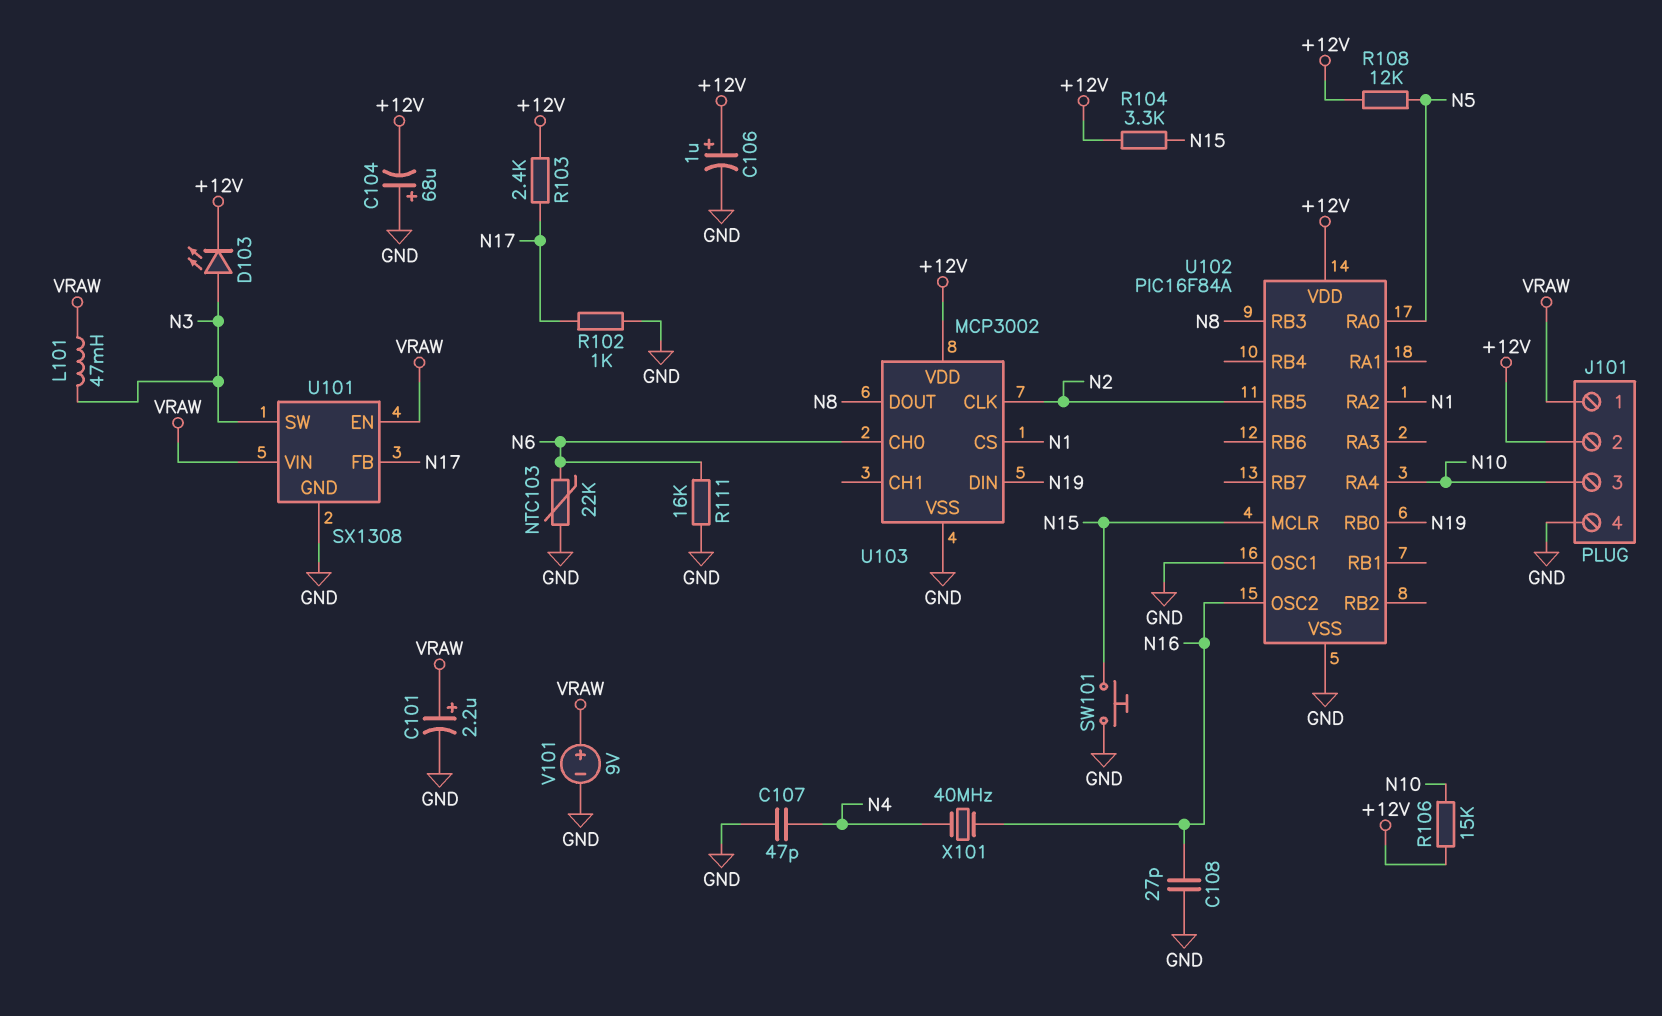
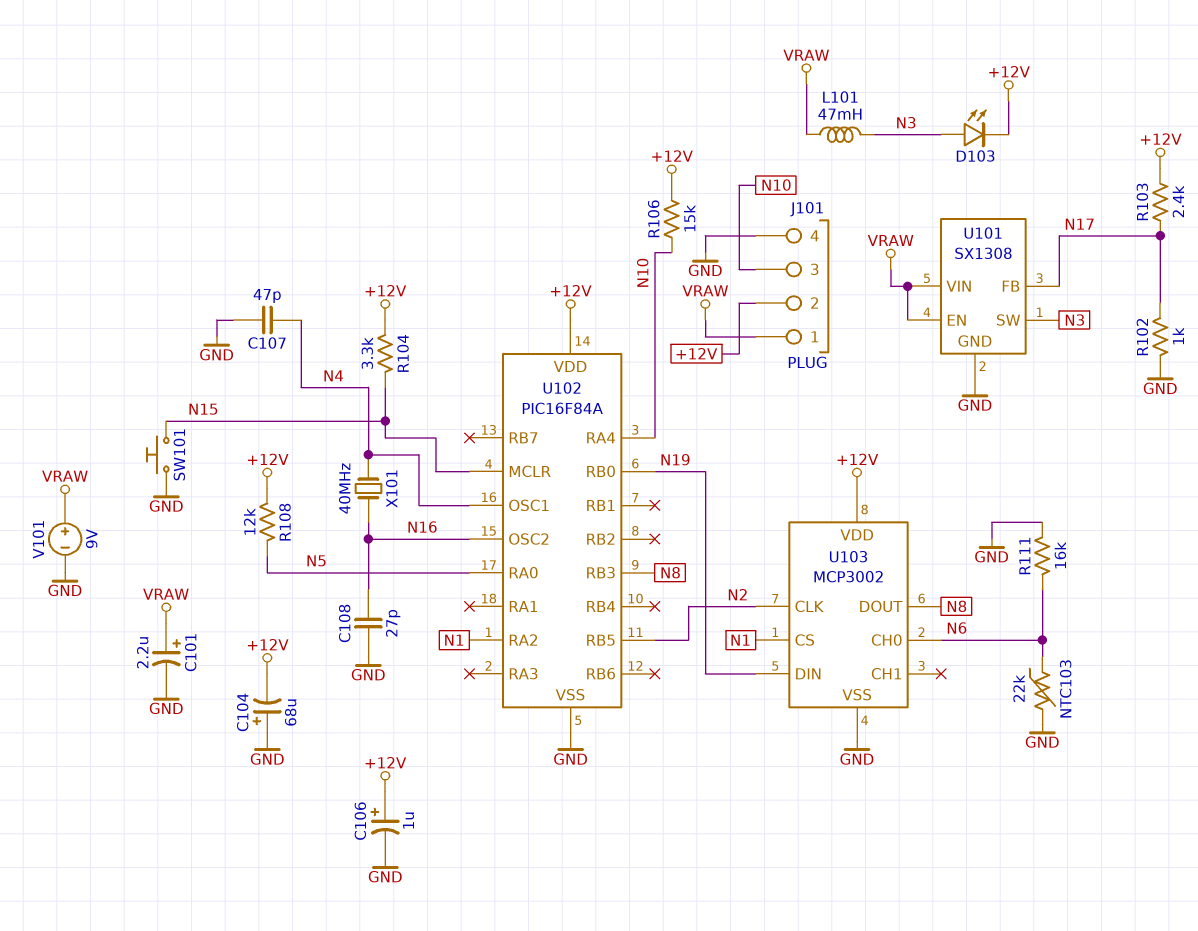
U102 pin OSC1: GND -> N4

